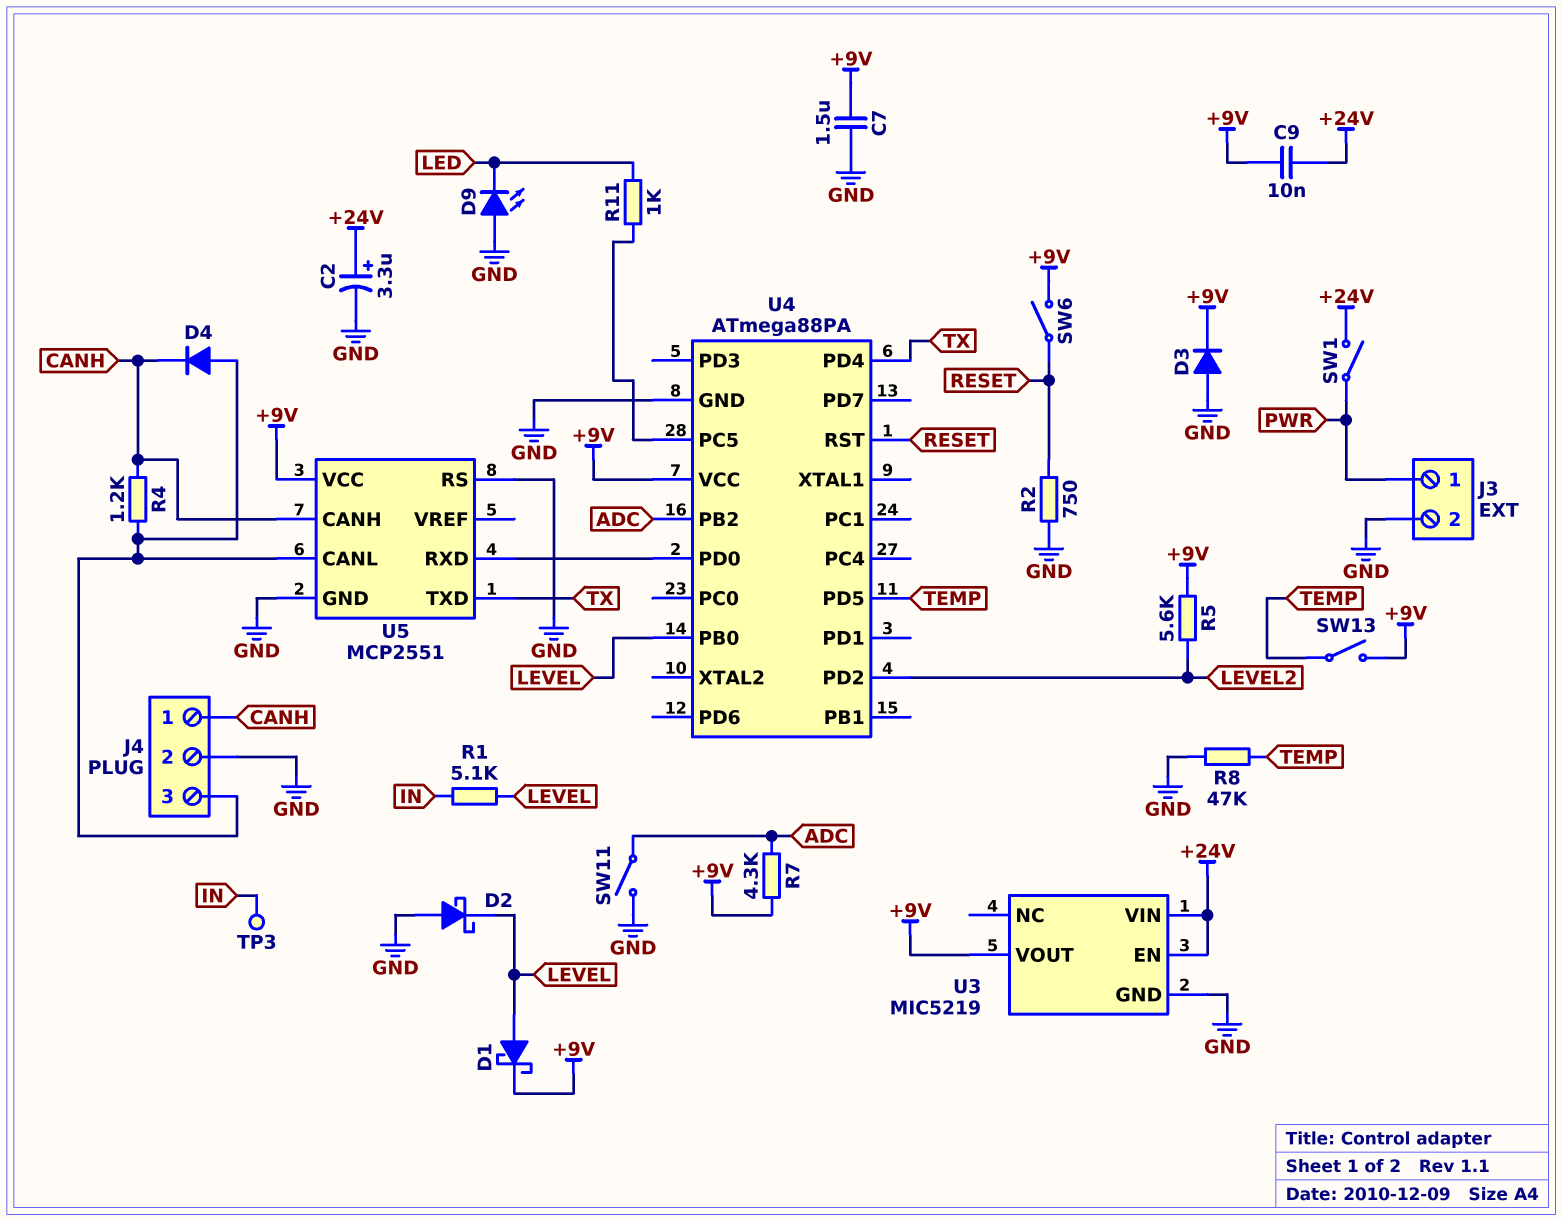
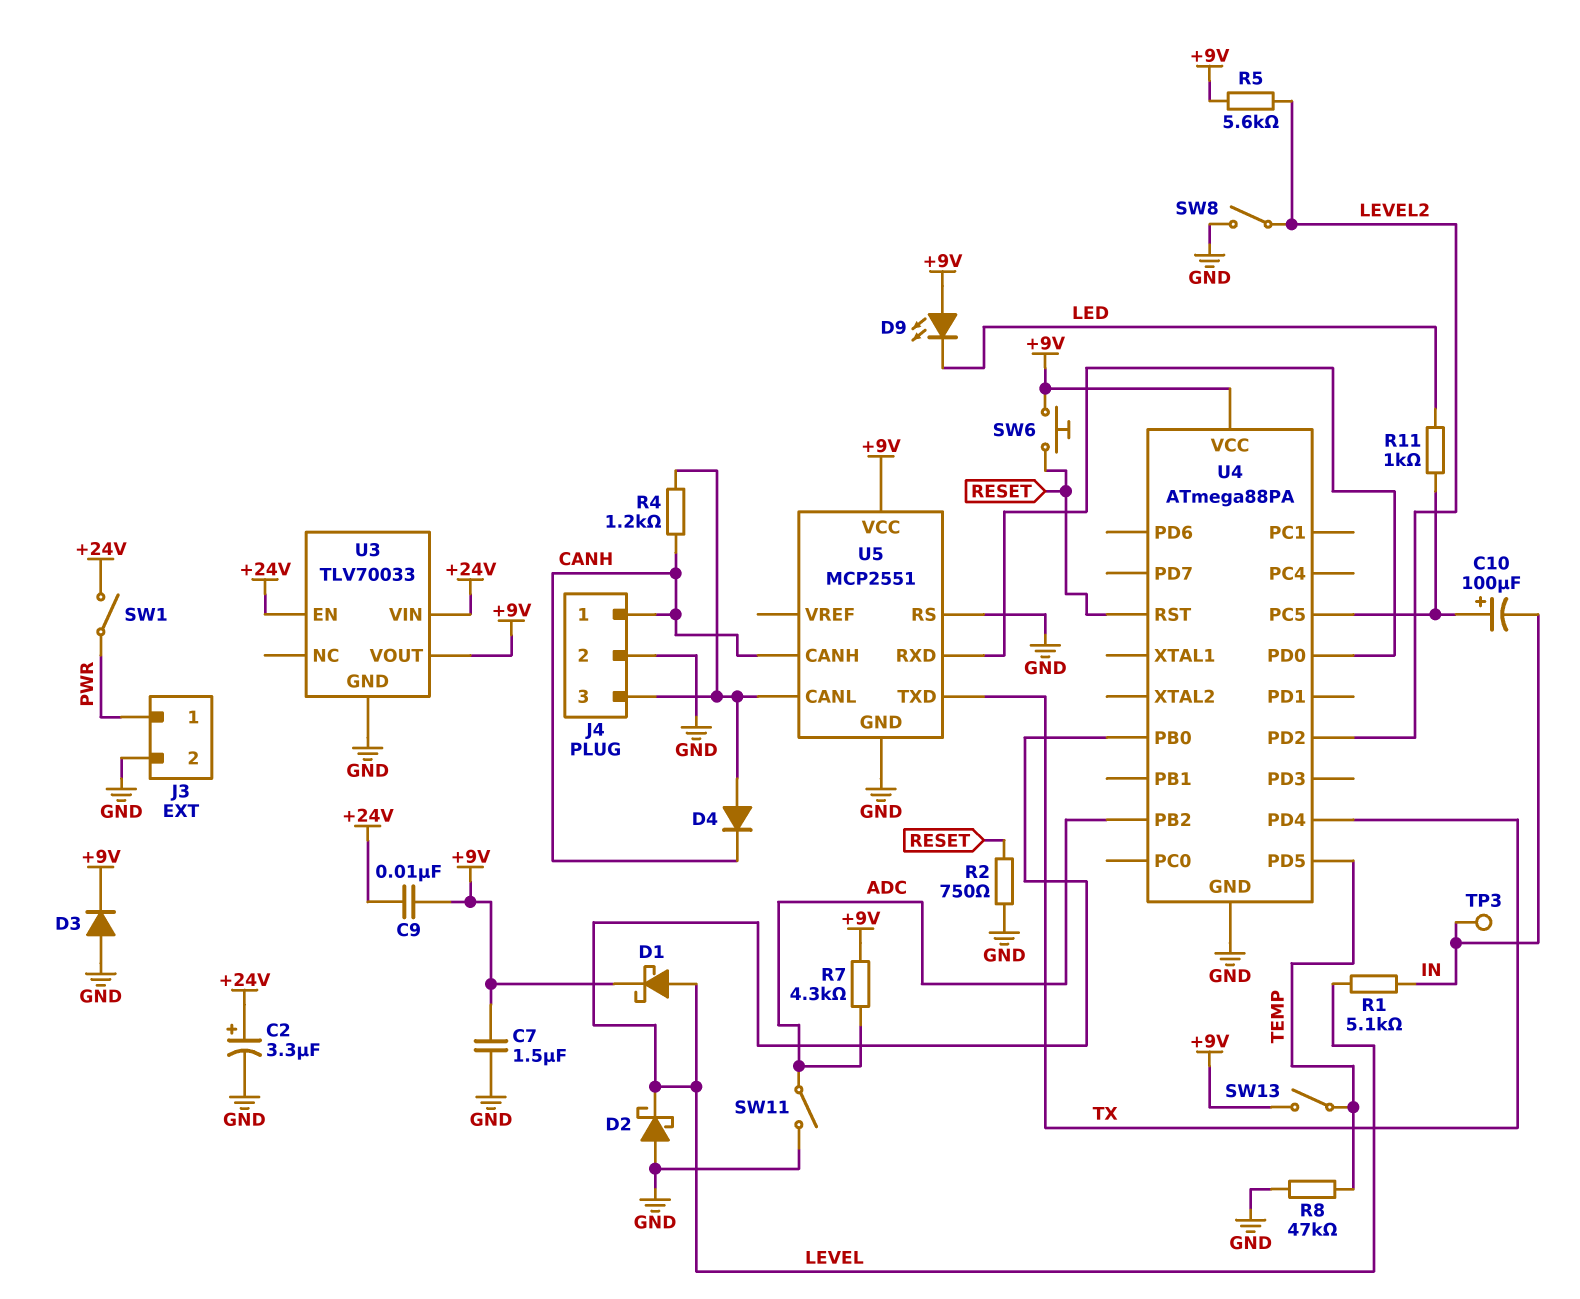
C10: none -> 100uF (plus U4/PC5, minus IN)
D9: LED (A GND, K LED) -> LED (A +9V, K LED)
SW6: switch (+9V, RESET) -> button (+9V, RESET)
SW8: none -> switch (GND, LEVEL2)
U3: MIC5219 -> TLV70033

